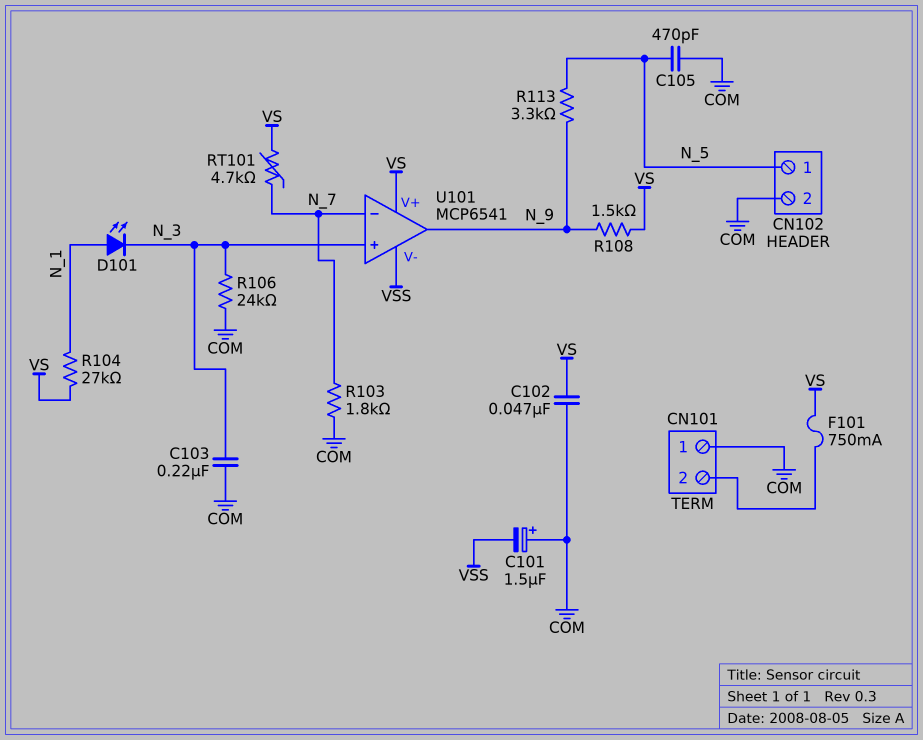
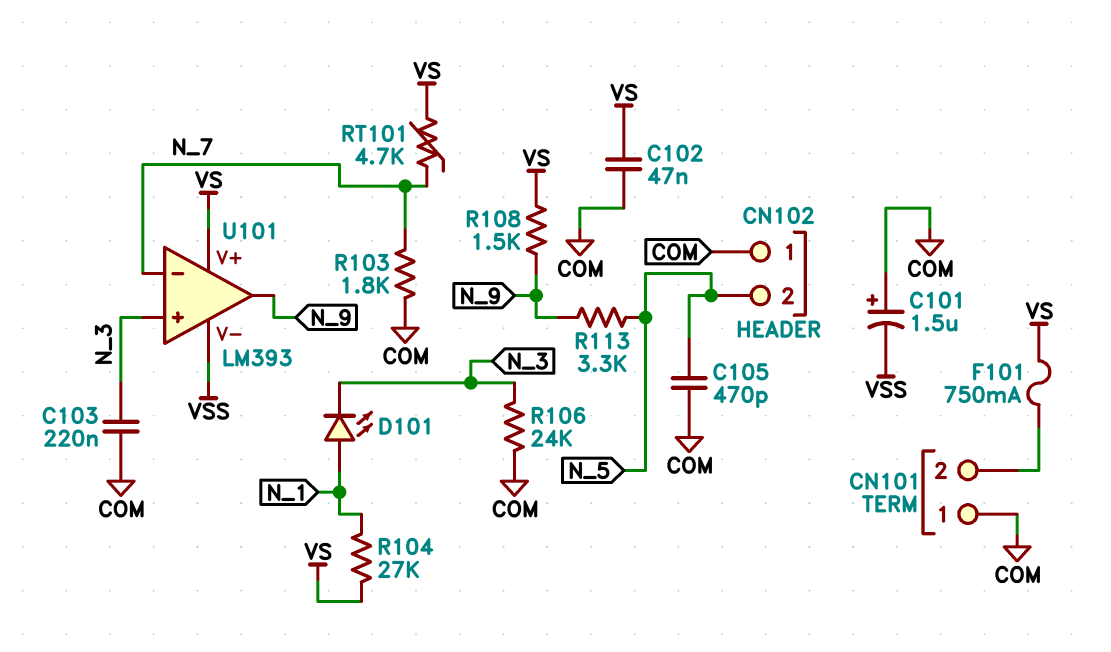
CN102 pin 1: N_5 -> COM
CN102 pin 2: COM -> N_5
U101: MCP6541 -> LM393

